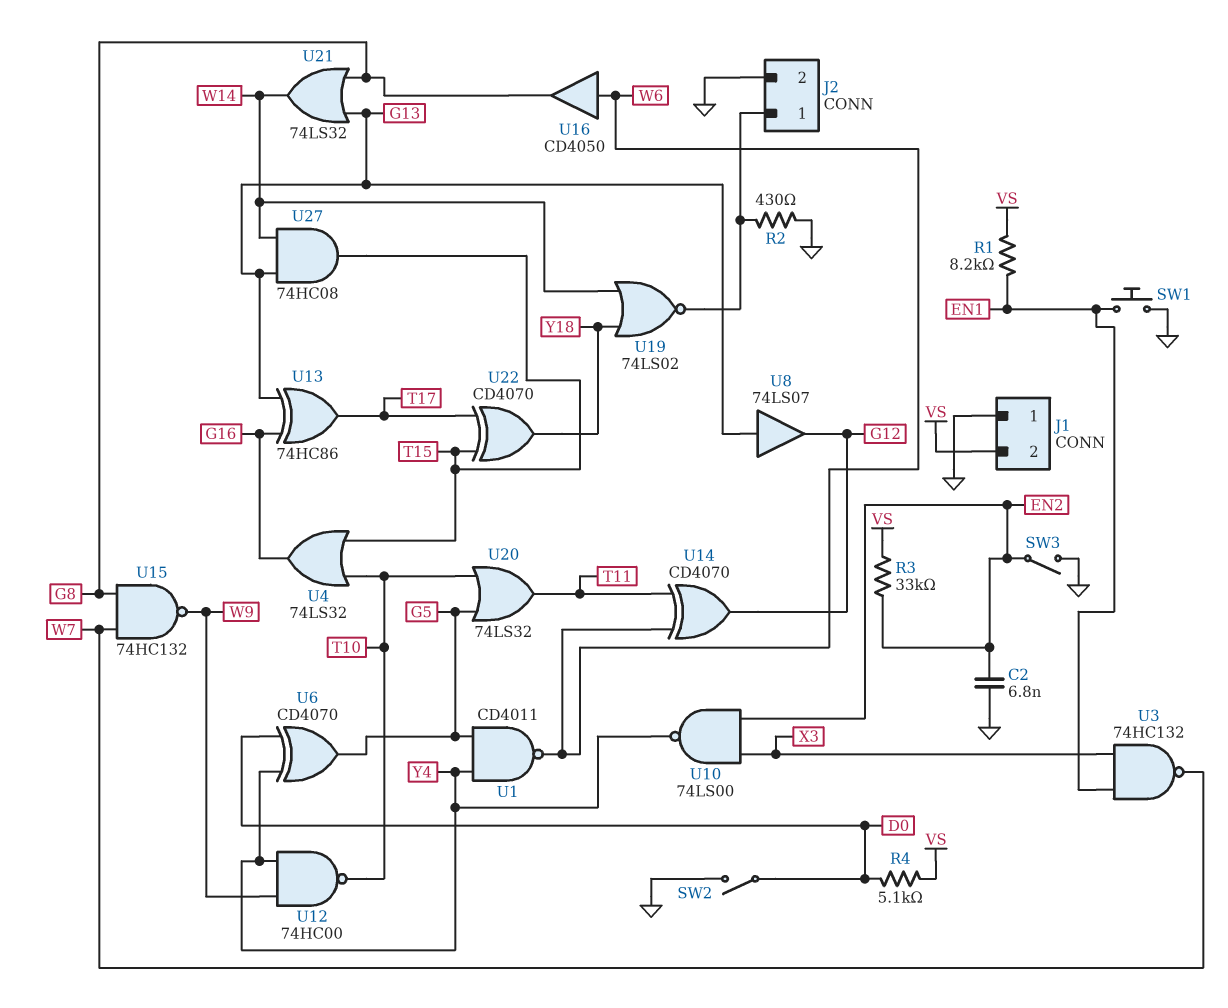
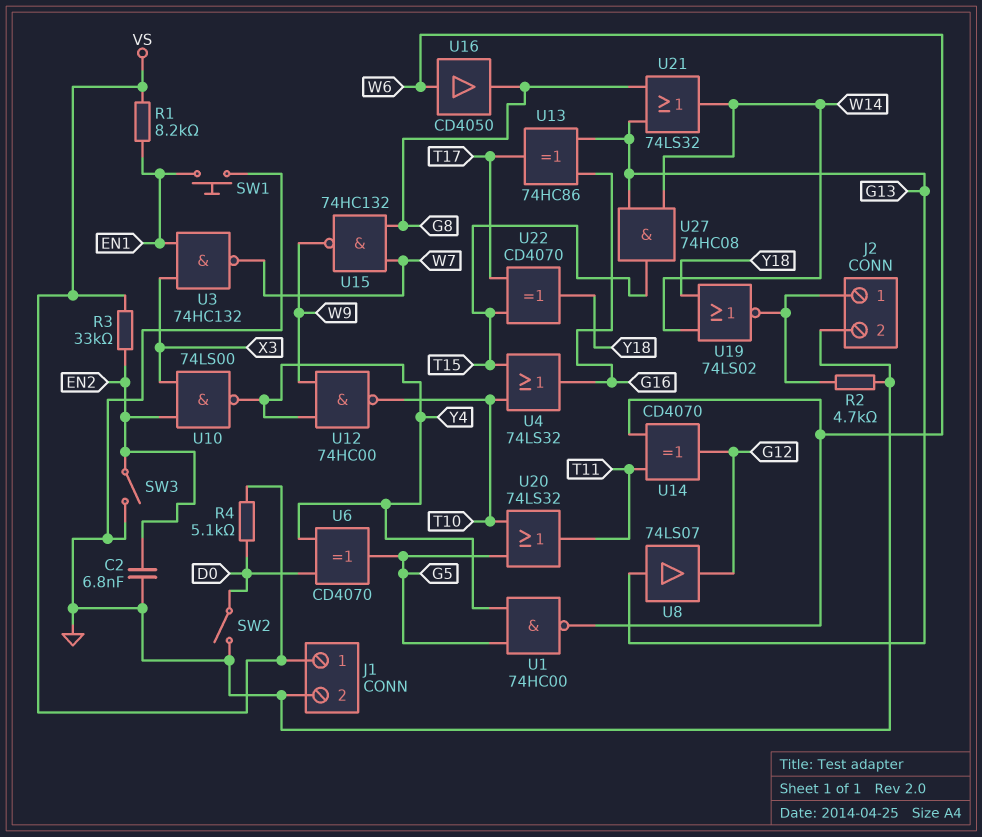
J1 pin 1: GND -> VS
J1 pin 2: VS -> GND
R2: 430 (GND, J2/1) -> 4.7k (GND, J2/1)
U1: NAND CD4011 (in G5, in Y4, out W6) -> NAND 74HC00 (in G5, in Y4, out W6)

